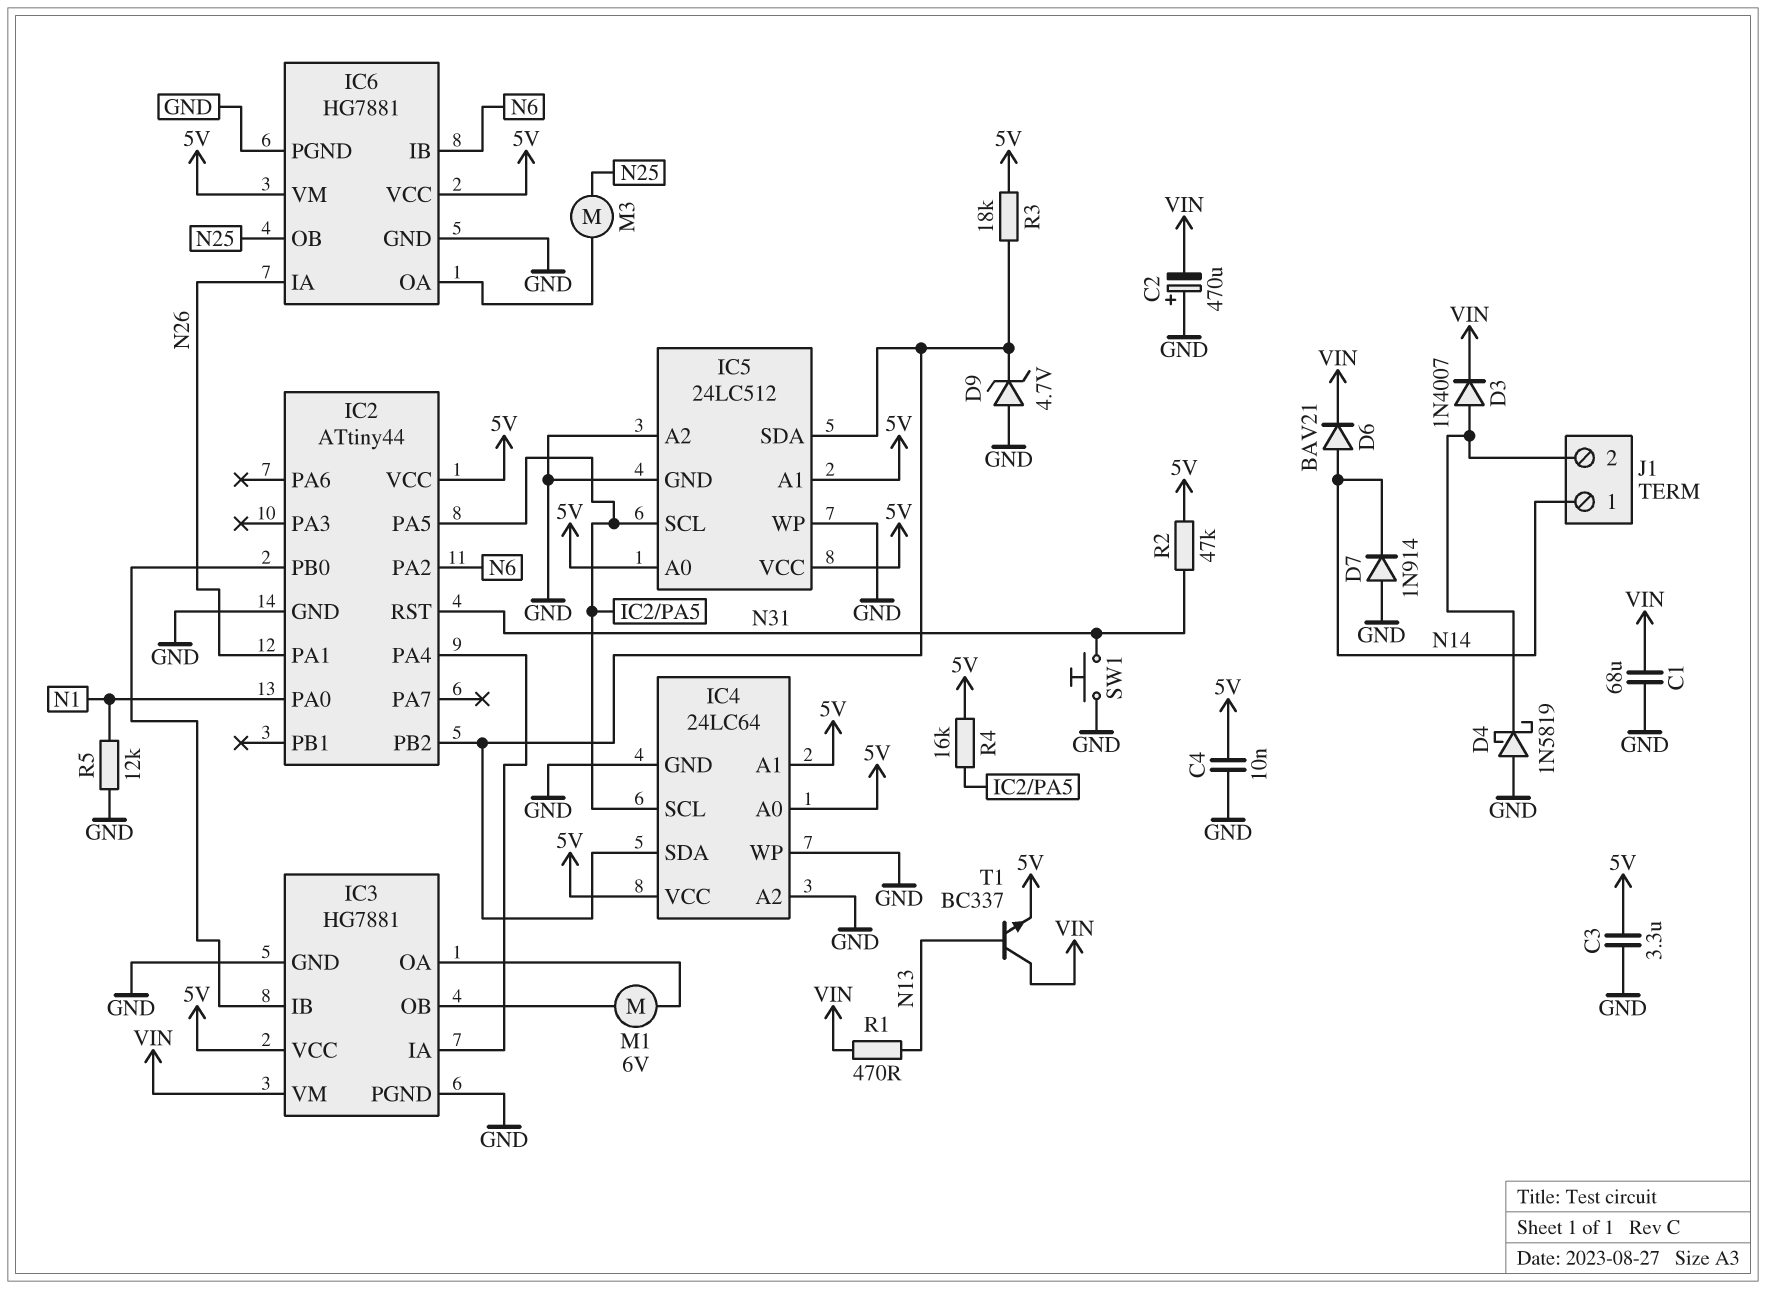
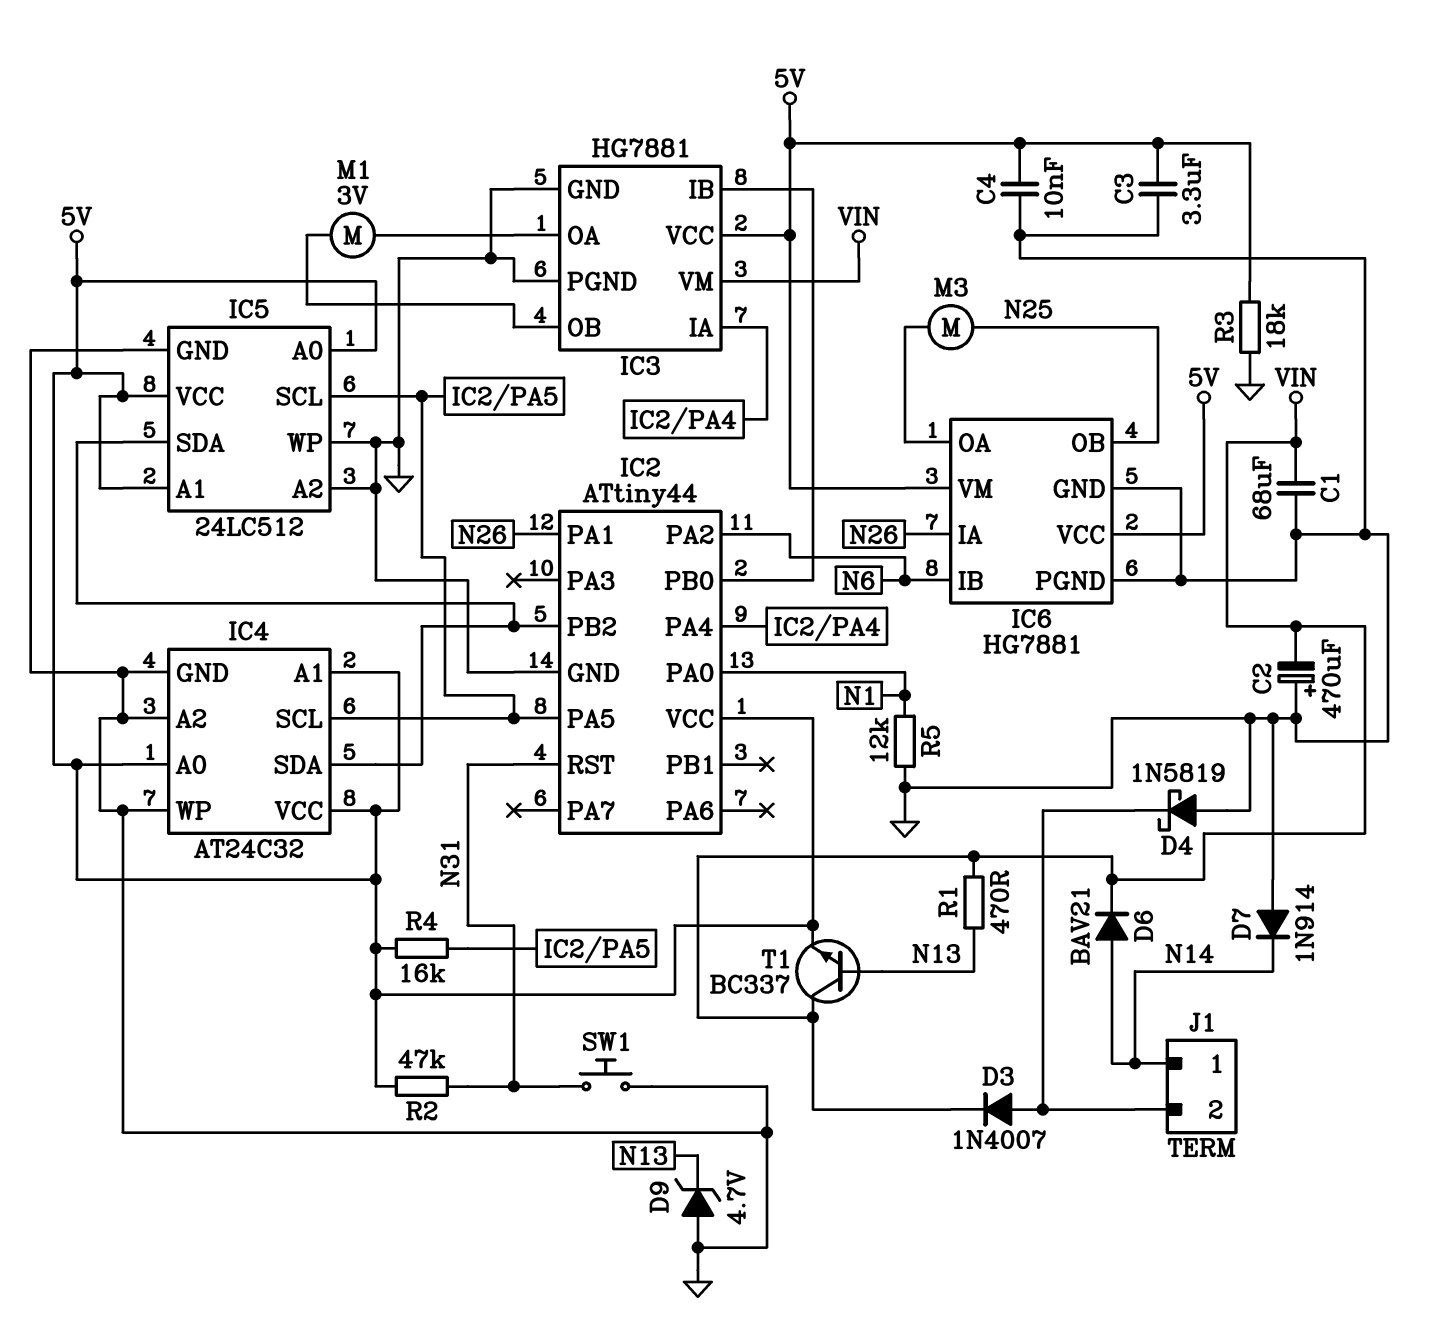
D9: zener 4.7V (A GND, K IC2/PB2) -> zener 4.7V (A GND, K N13)
IC4: 24LC64 -> AT24C32
M1: motor 6V (IC3/OA, IC3/OB) -> motor 3V (IC3/OA, IC3/OB)
R3: 18k (5V, IC2/PB2) -> 18k (5V, GND)

